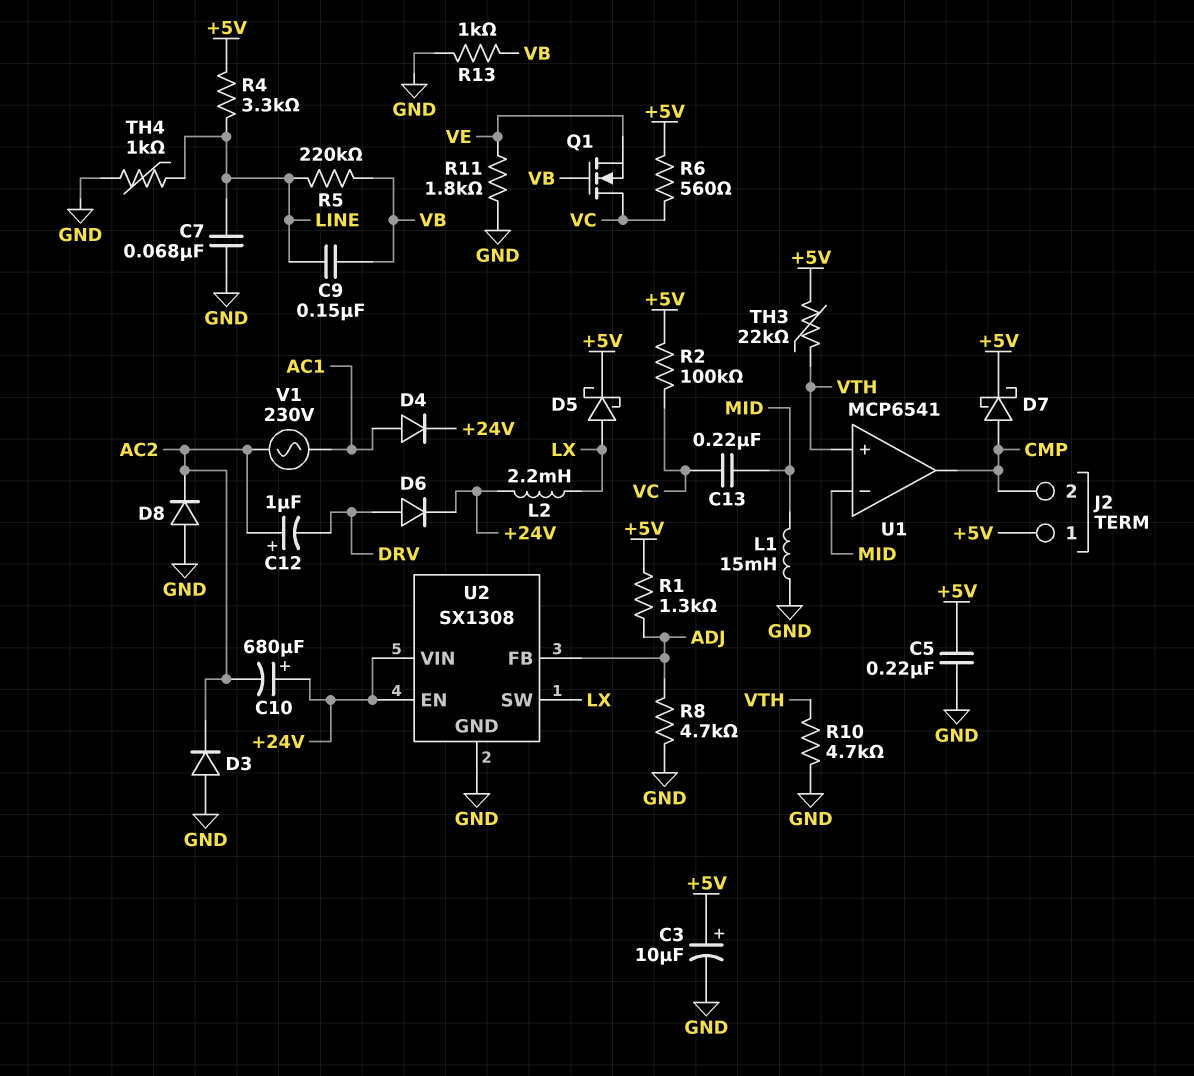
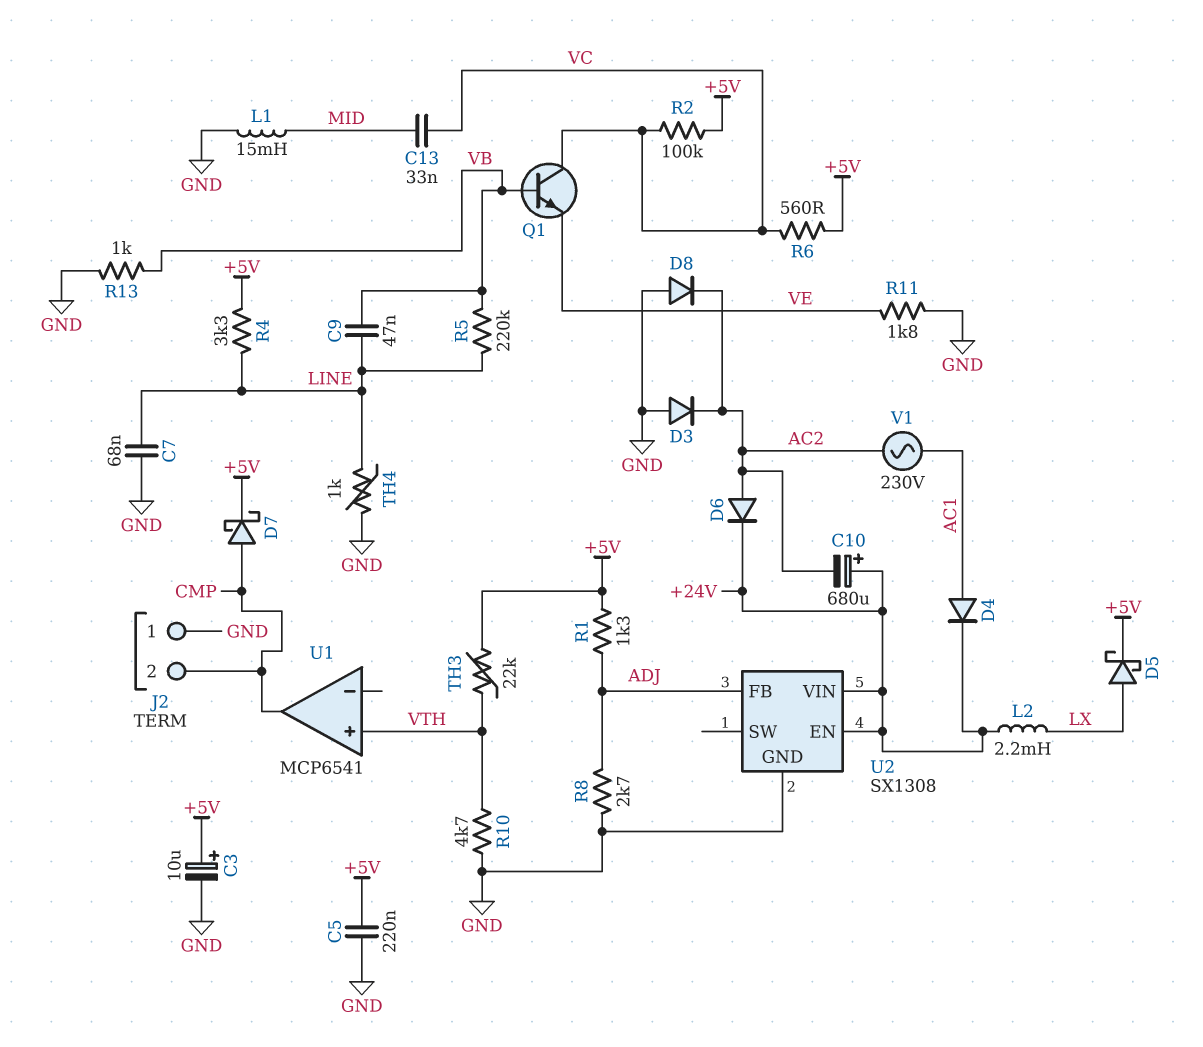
C9: 150nF (LINE, VB) -> 47nF (LINE, VB)
C12: 1uF (plus AC2, minus DRV) -> none
C13: 220nF (MID, VC) -> 33nF (MID, VC)
D6: diode (A DRV, K +24V) -> diode (A AC2, K +24V)
J2 pin 1: +5V -> GND
Q1: NMOS (G VB, D VC, S VE) -> NPN (B VB, C VC, E VE)
R8: 4.7k (ADJ, GND) -> 2.7k (ADJ, GND)
U1 pin in-: MID -> none
U2 pin SW: LX -> none

